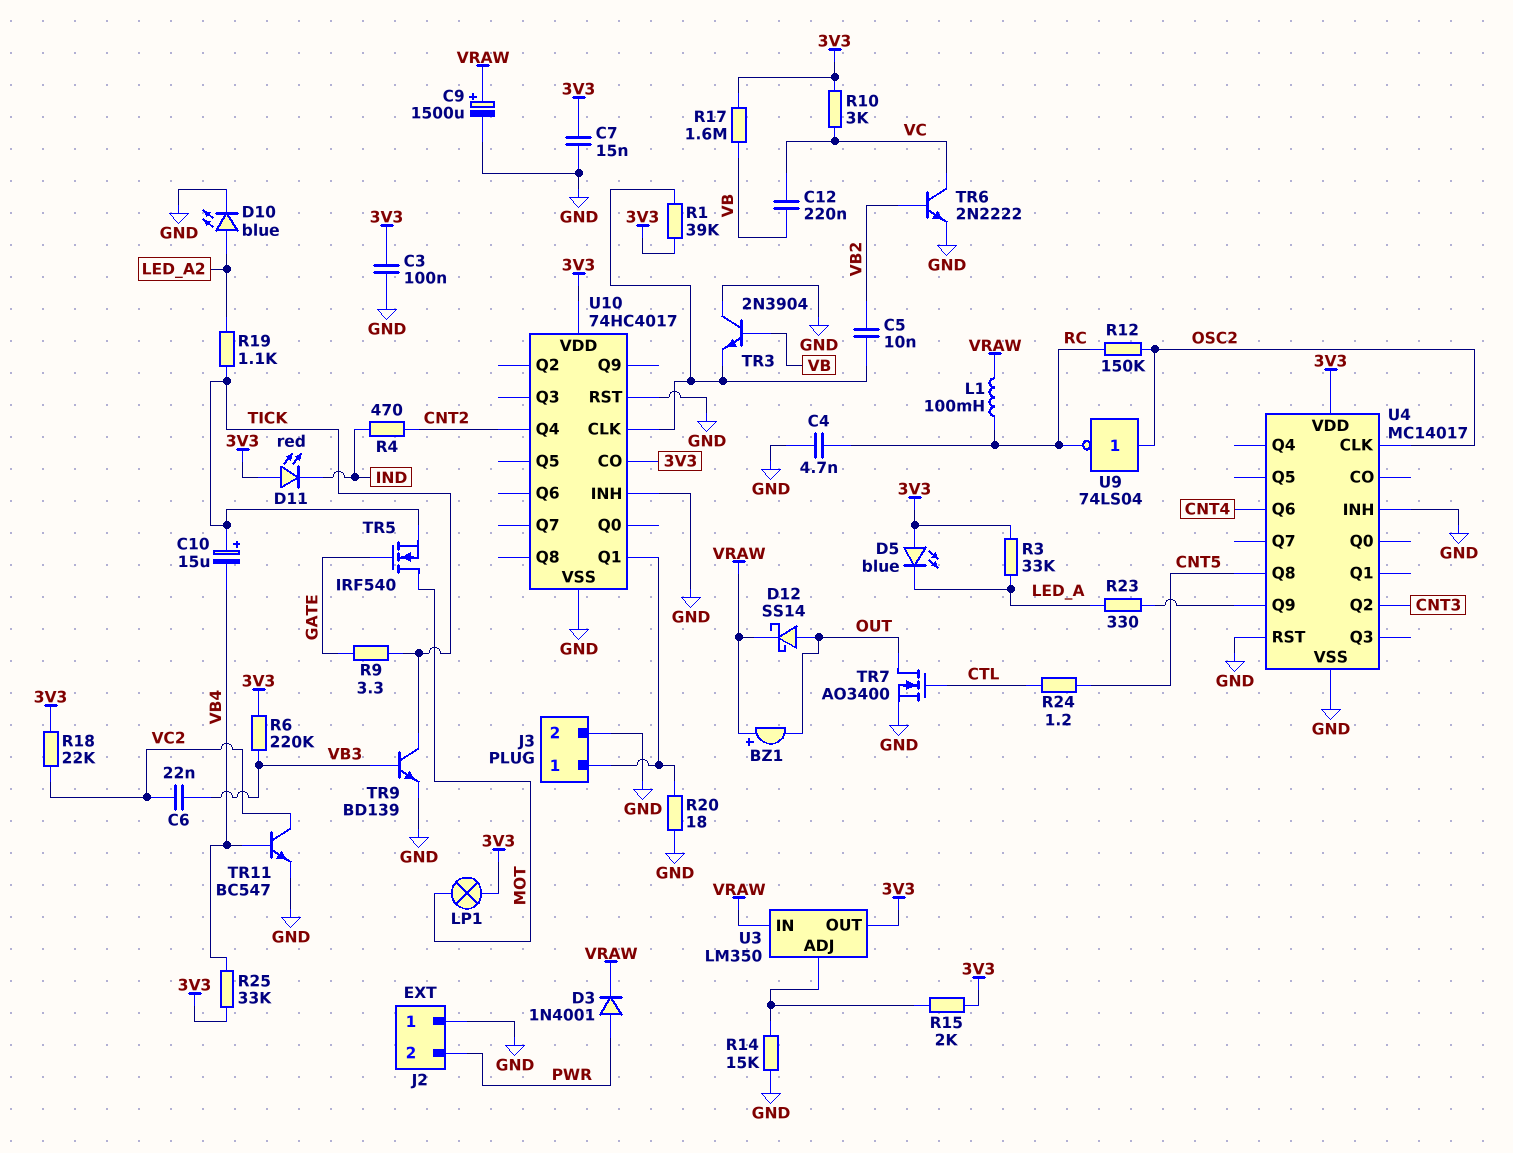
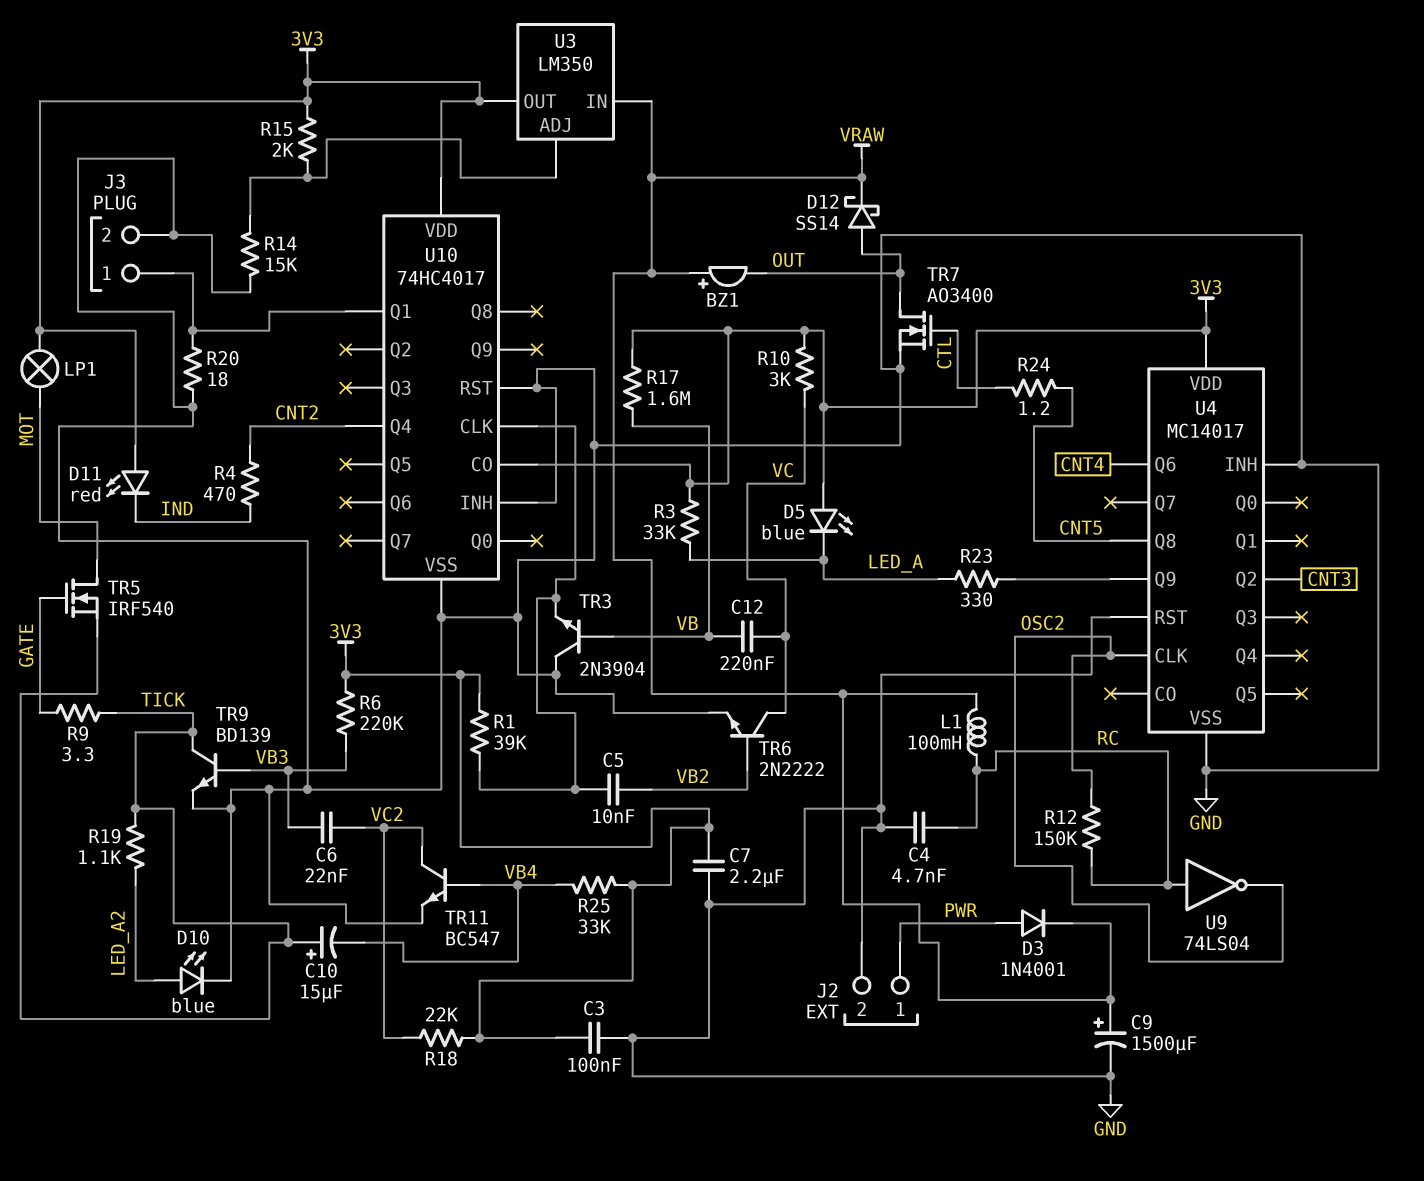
C7: 15nF (3V3, GND) -> 2.2uF (3V3, GND)
J2 pin 1: GND -> PWR
J2 pin 2: PWR -> GND
U9: NOT 74LS04 (in OSC2, out RC) -> NOT 74LS04 (in RC, out OSC2)

